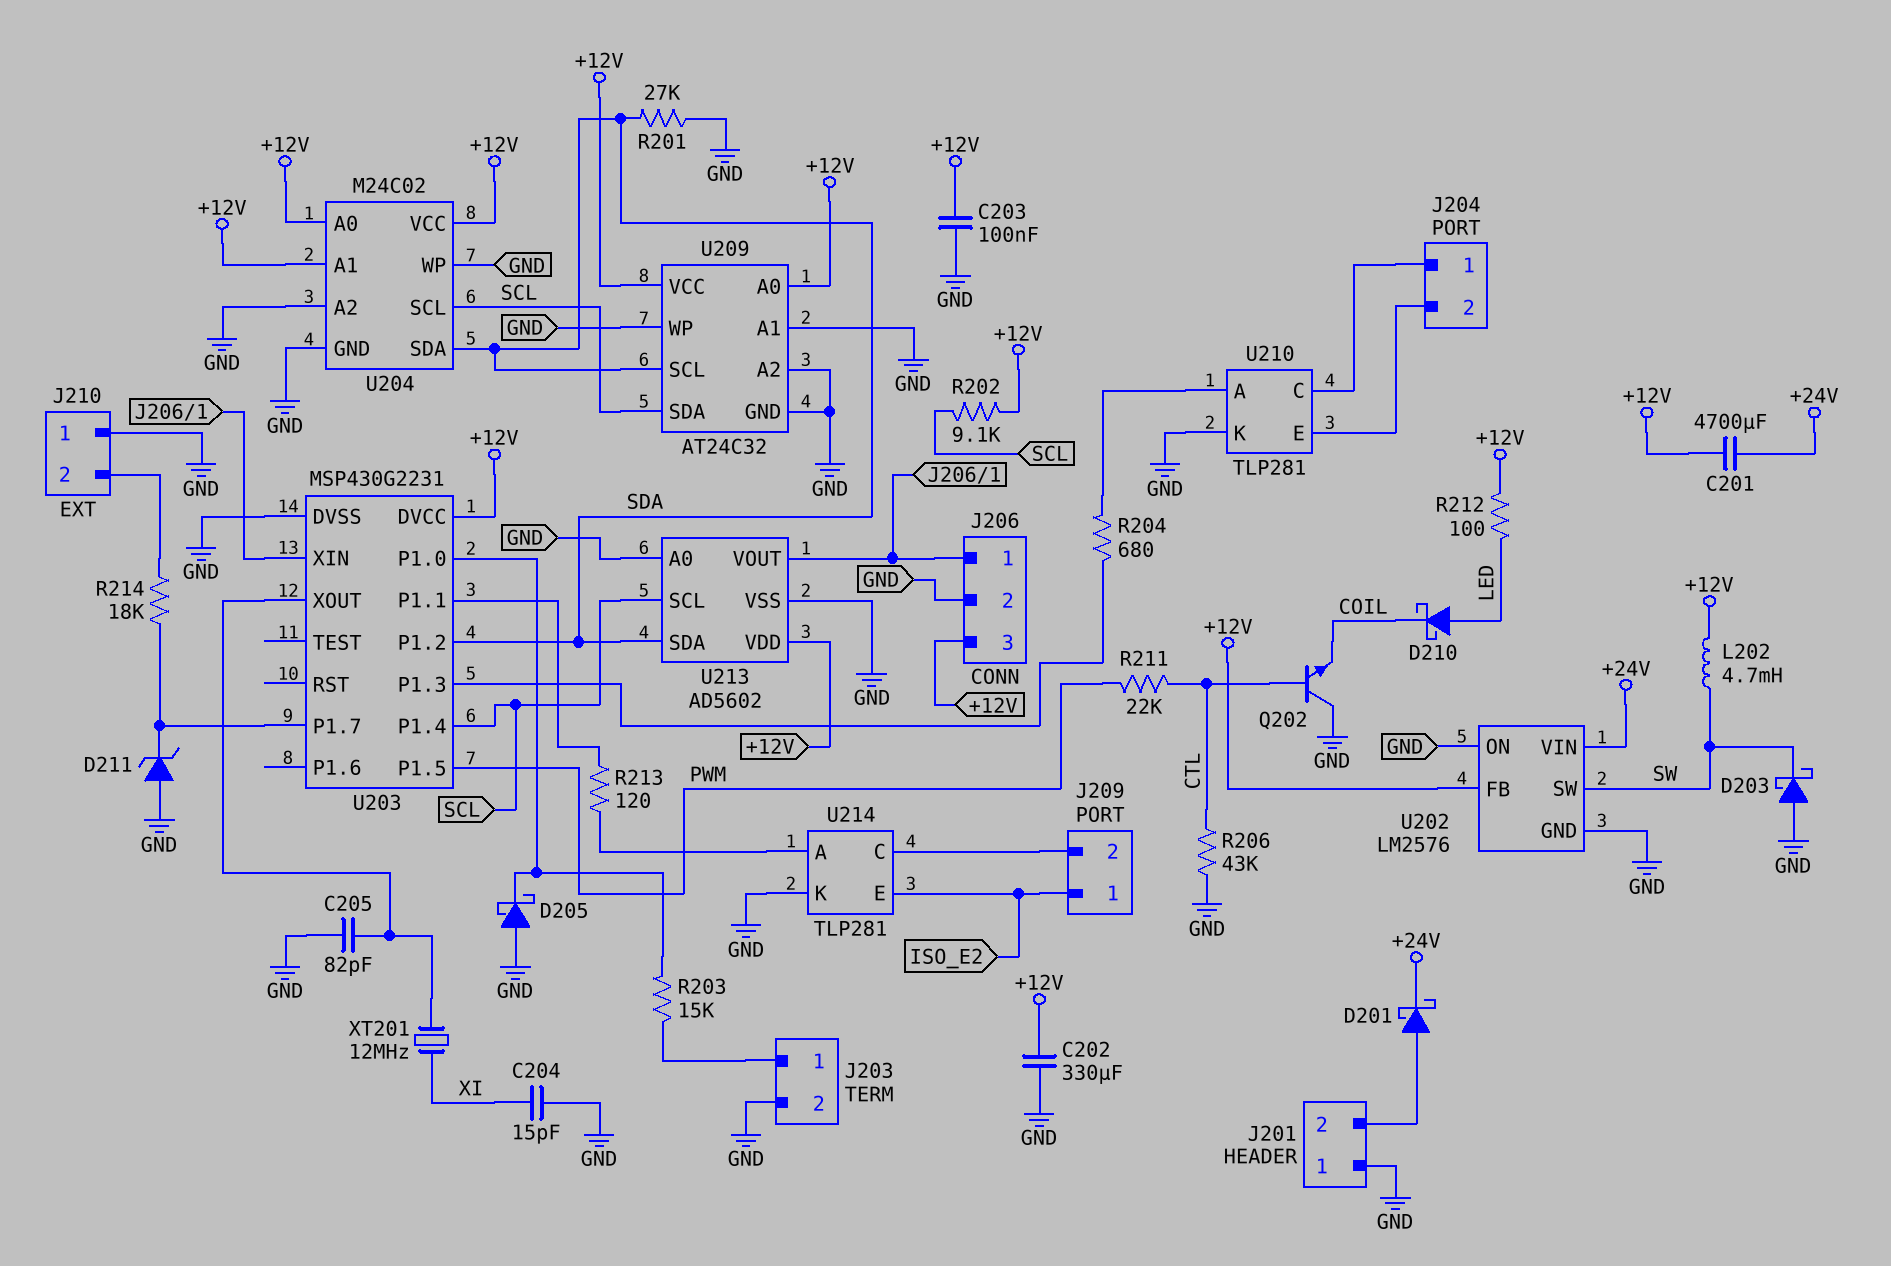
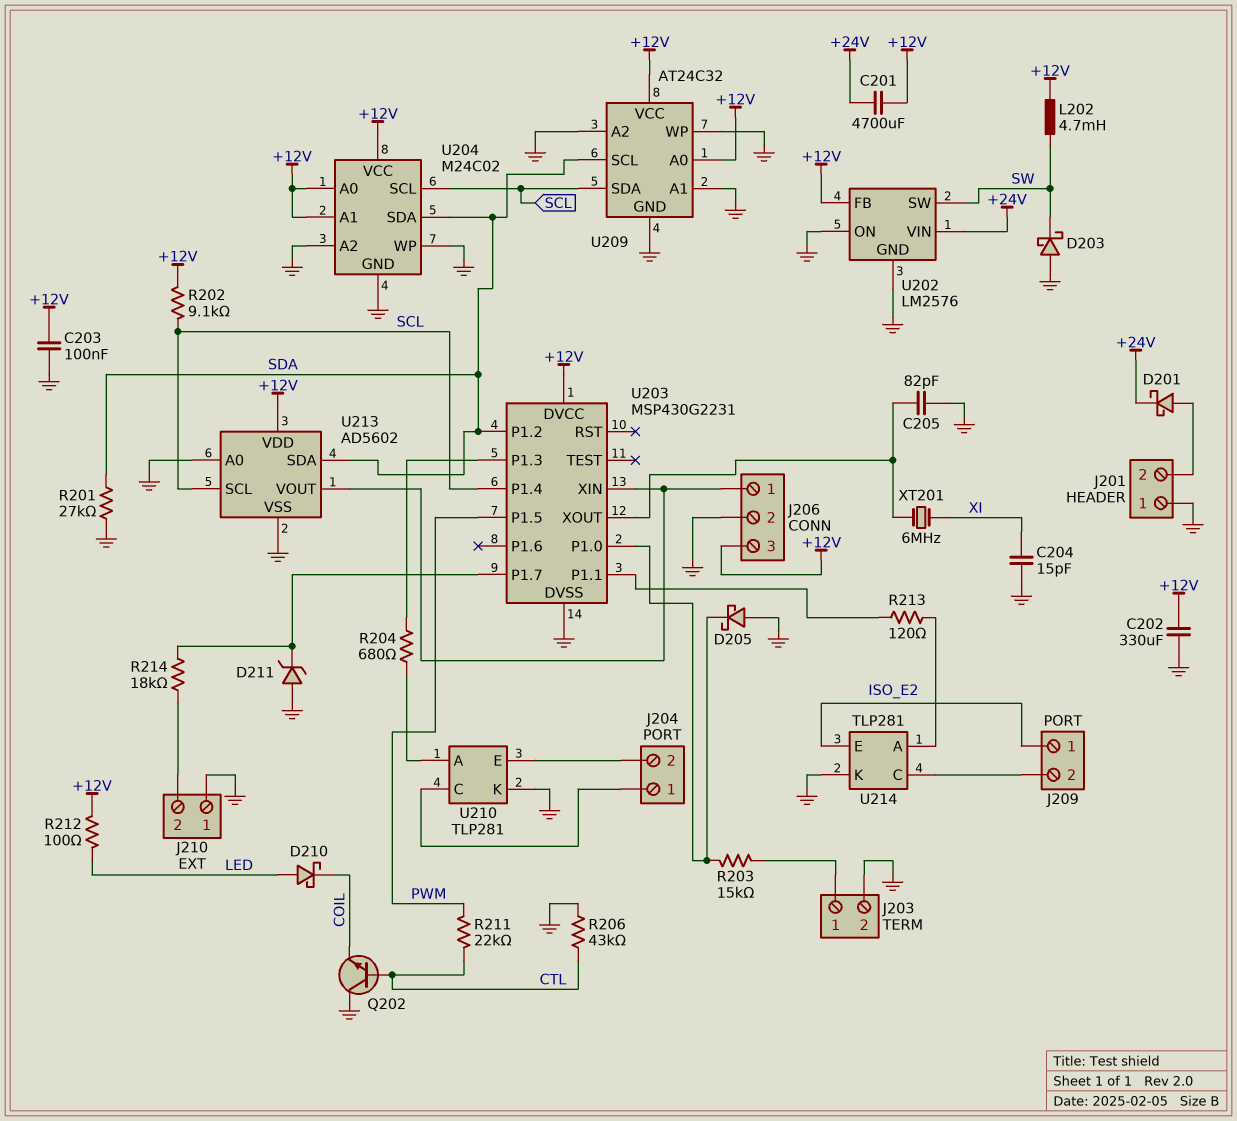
XT201: 12MHz (U203/XOUT, XI) -> 6MHz (U203/XOUT, XI)

